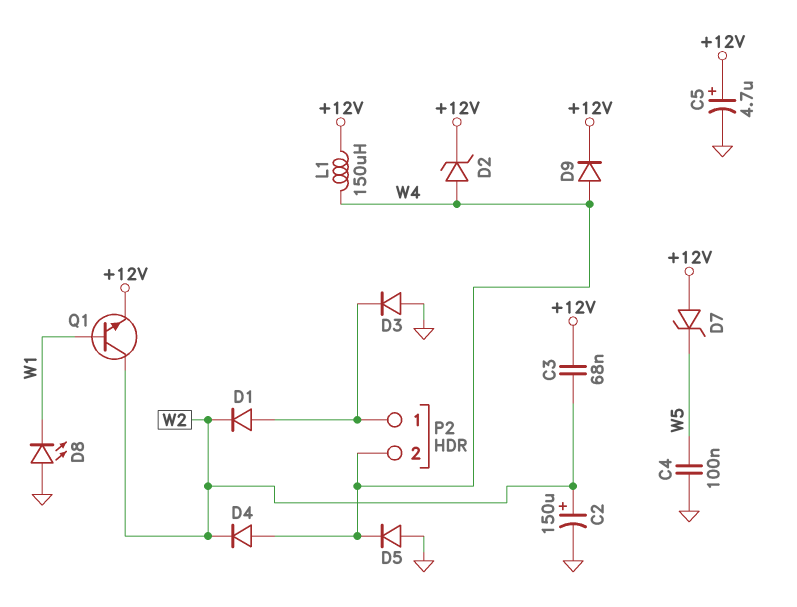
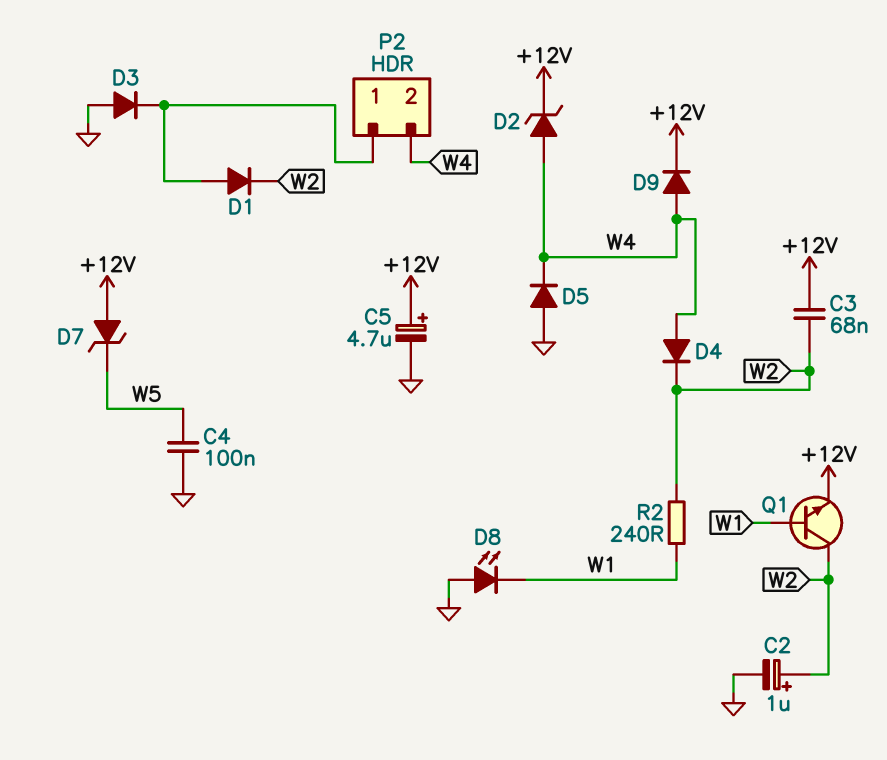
C2: 150uF (plus W2, minus GND) -> 1uF (plus W2, minus GND)
L1: 150uH (+12V, W4) -> none
R2: none -> 240 (W1, W2)

